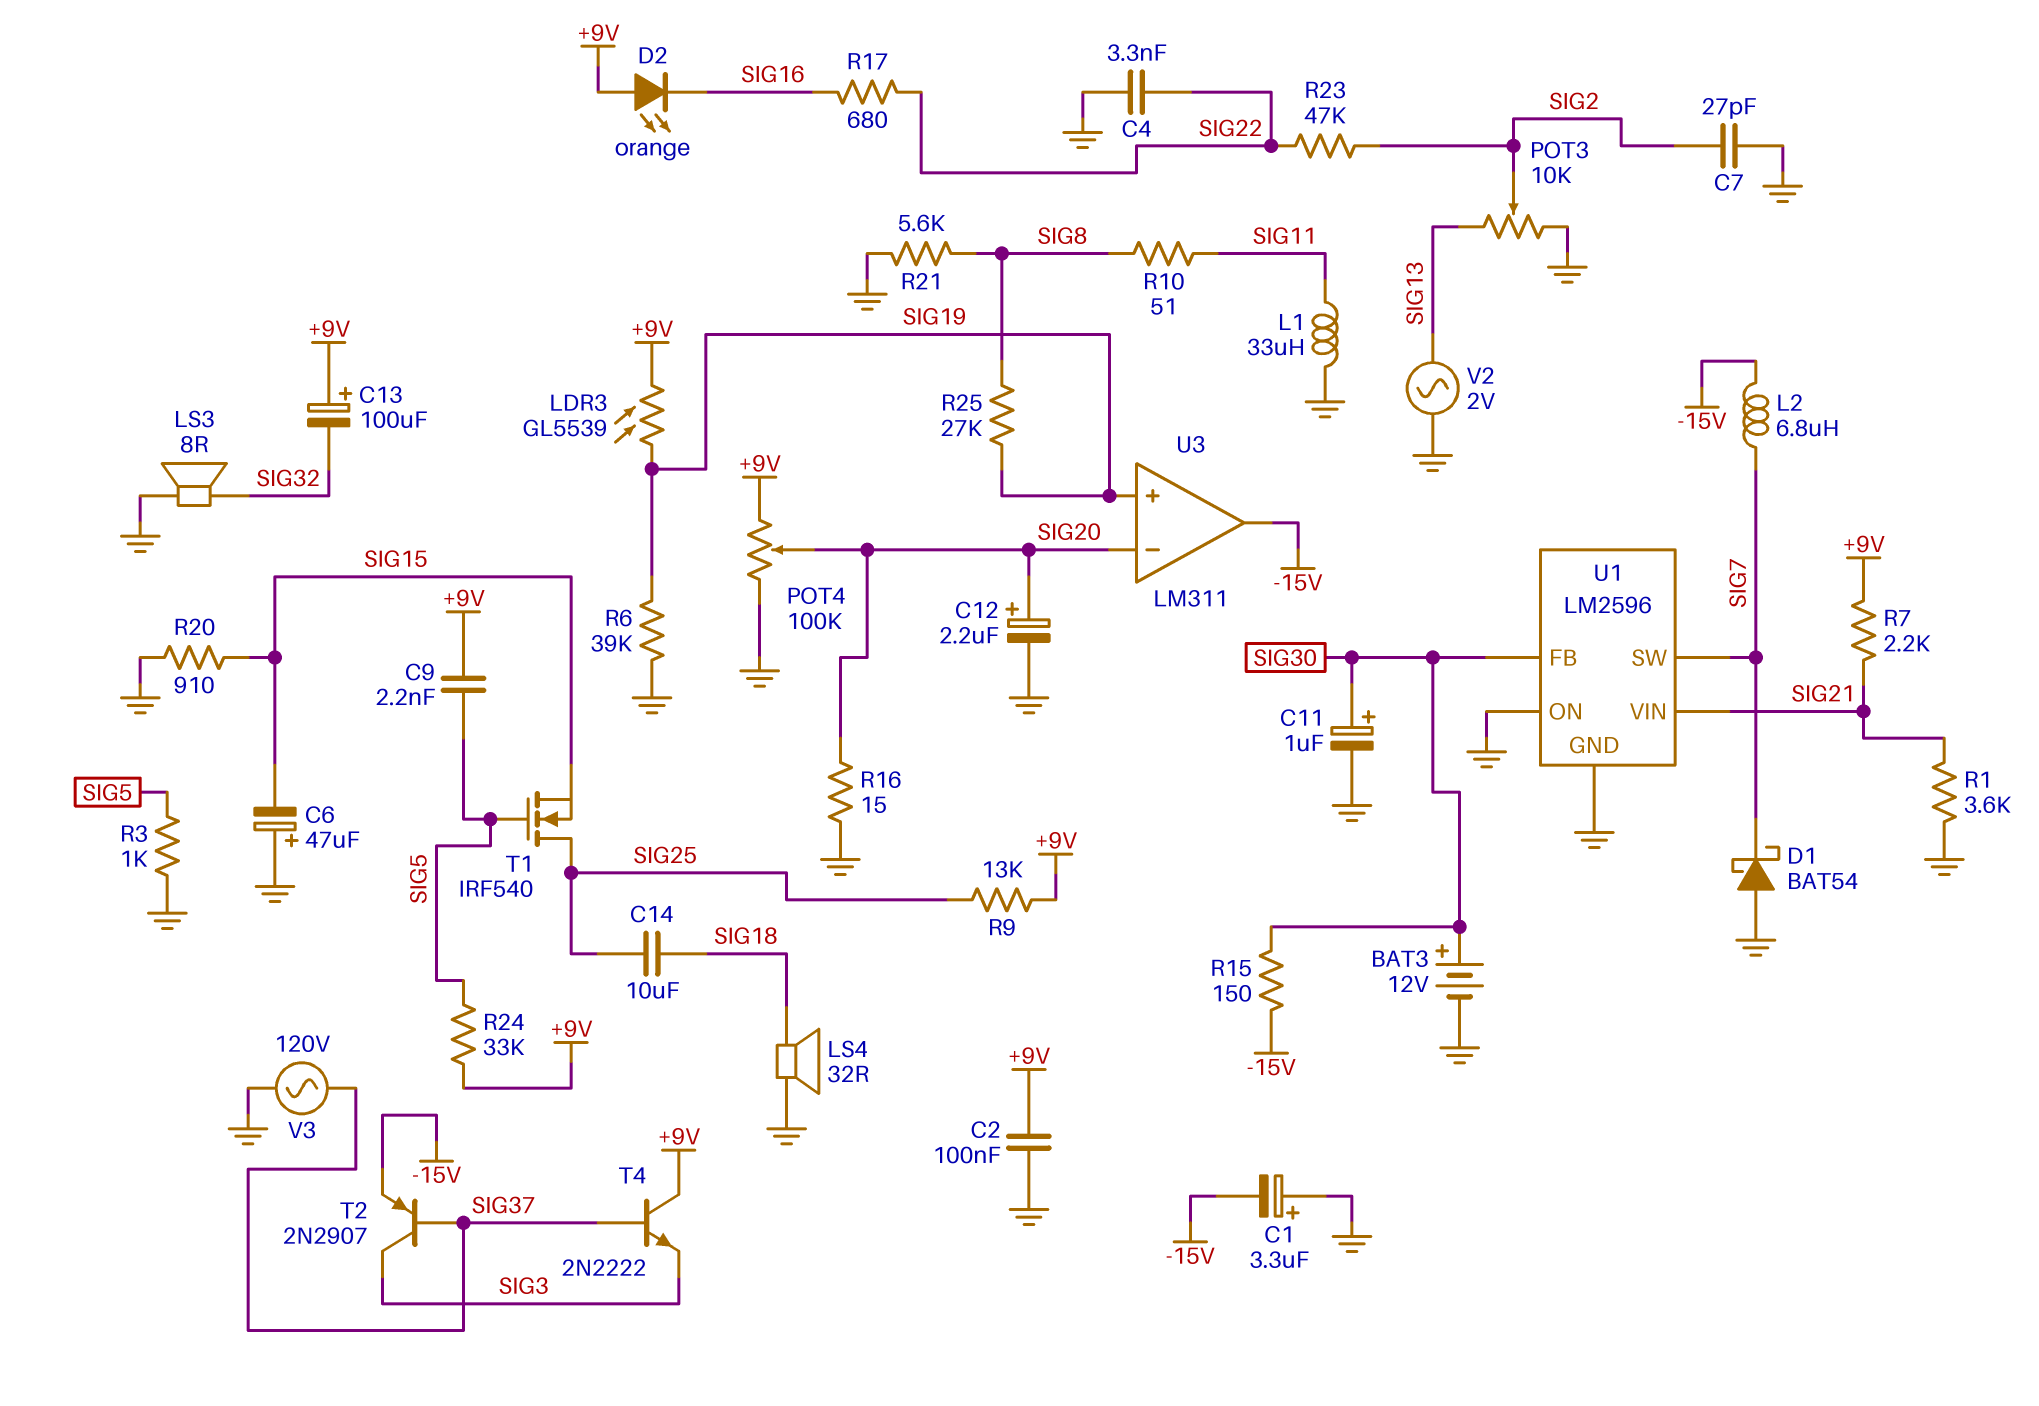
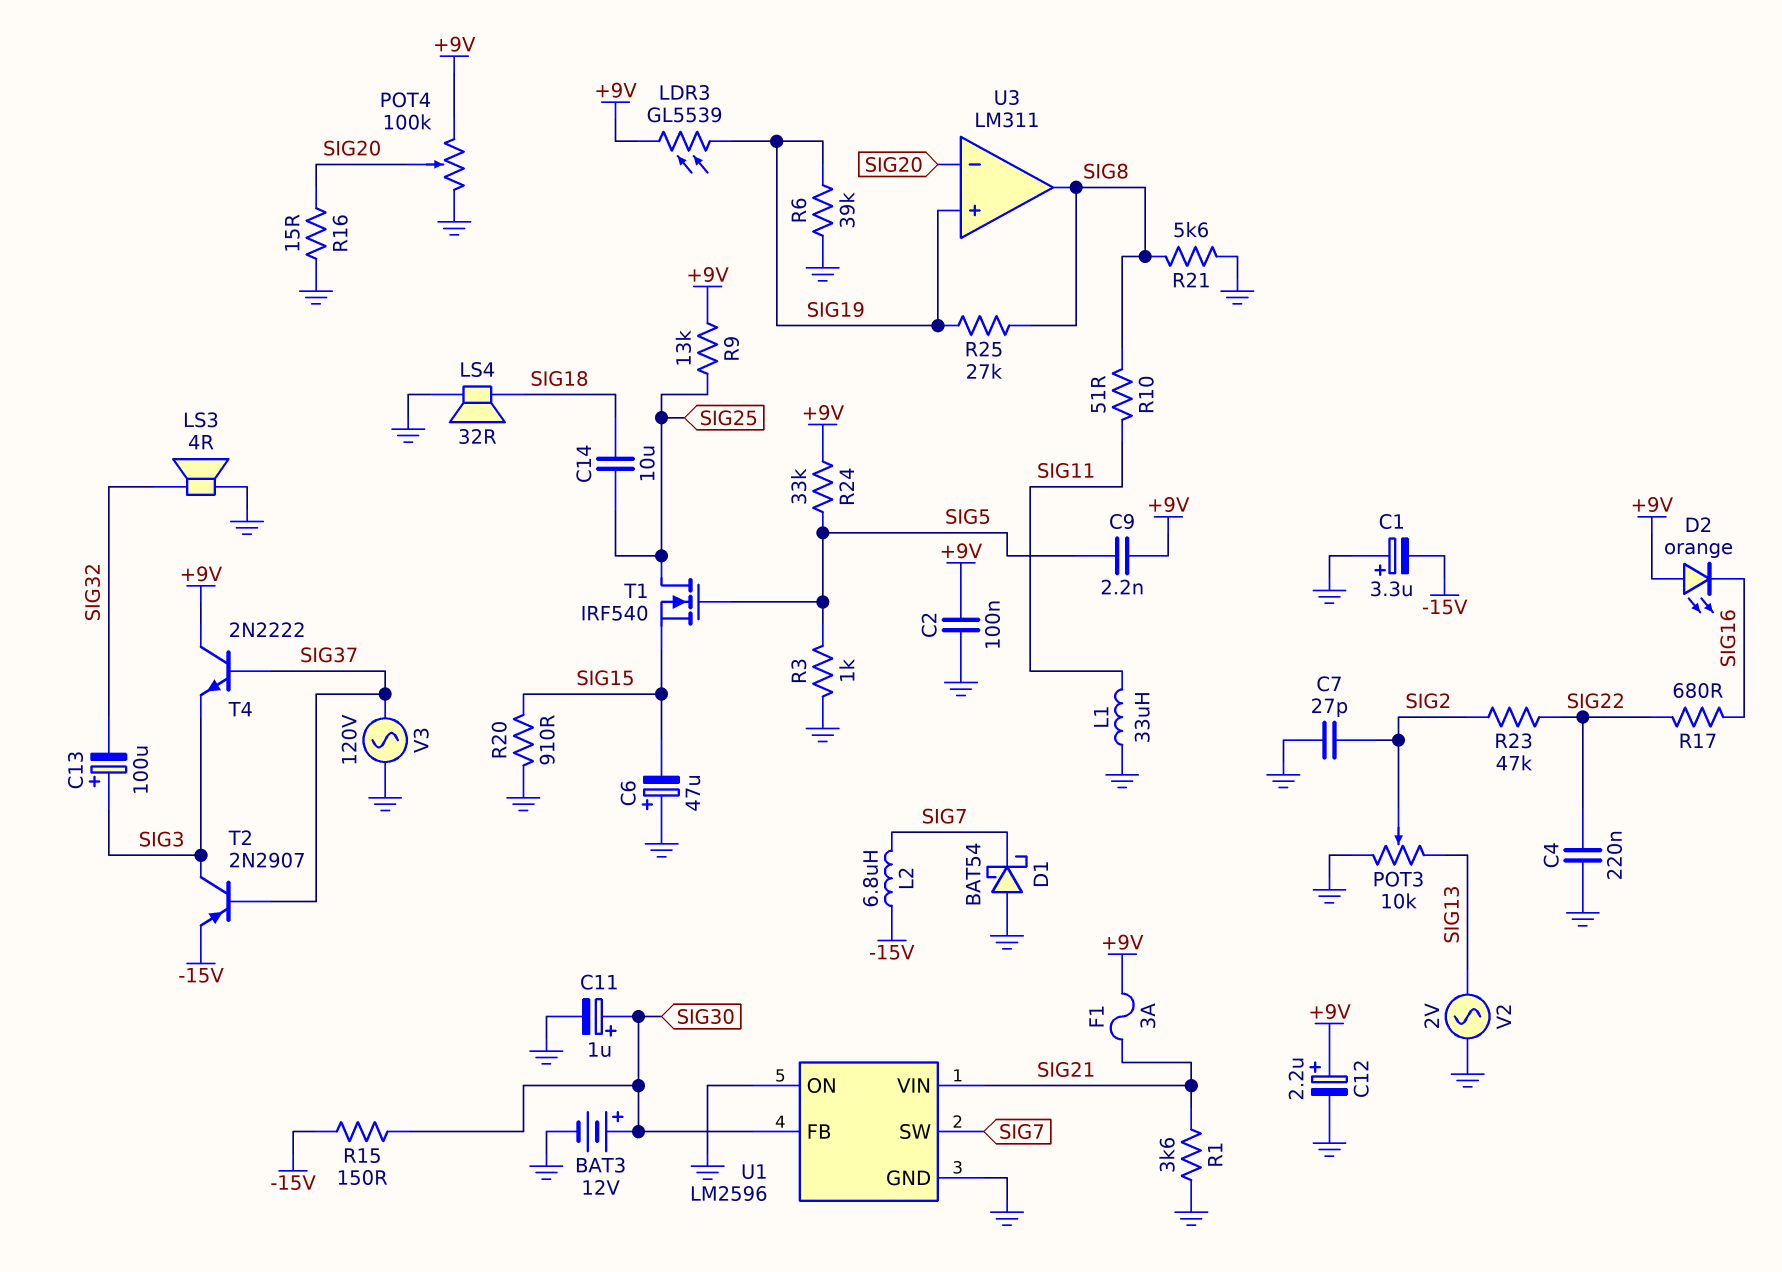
C4: 3.3nF (GND, SIG22) -> 220nF (GND, SIG22)
C12: 2.2uF (plus SIG20, minus GND) -> 2.2uF (plus +9V, minus GND)
C13: 100uF (plus +9V, minus SIG32) -> 100uF (plus SIG3, minus SIG32)
F1: none -> 3A (+9V, SIG21)
LS3: speaker 8R (GND, SIG32) -> speaker 4R (GND, SIG32)
R7: 2.2k (+9V, SIG21) -> none
U3 pin out: -15V -> SIG8

